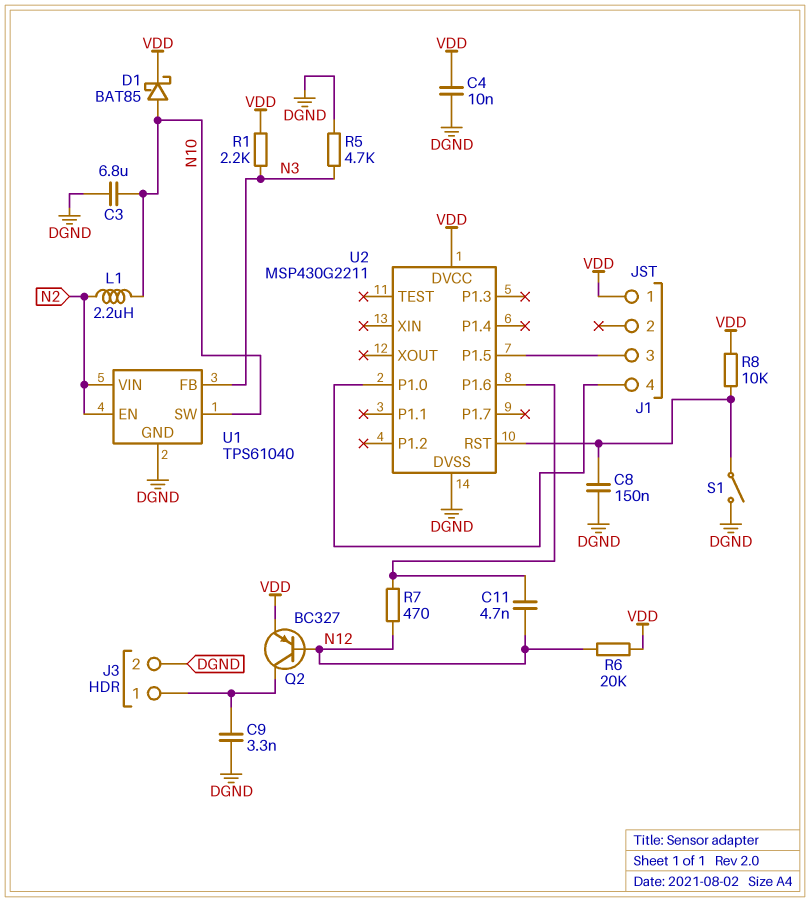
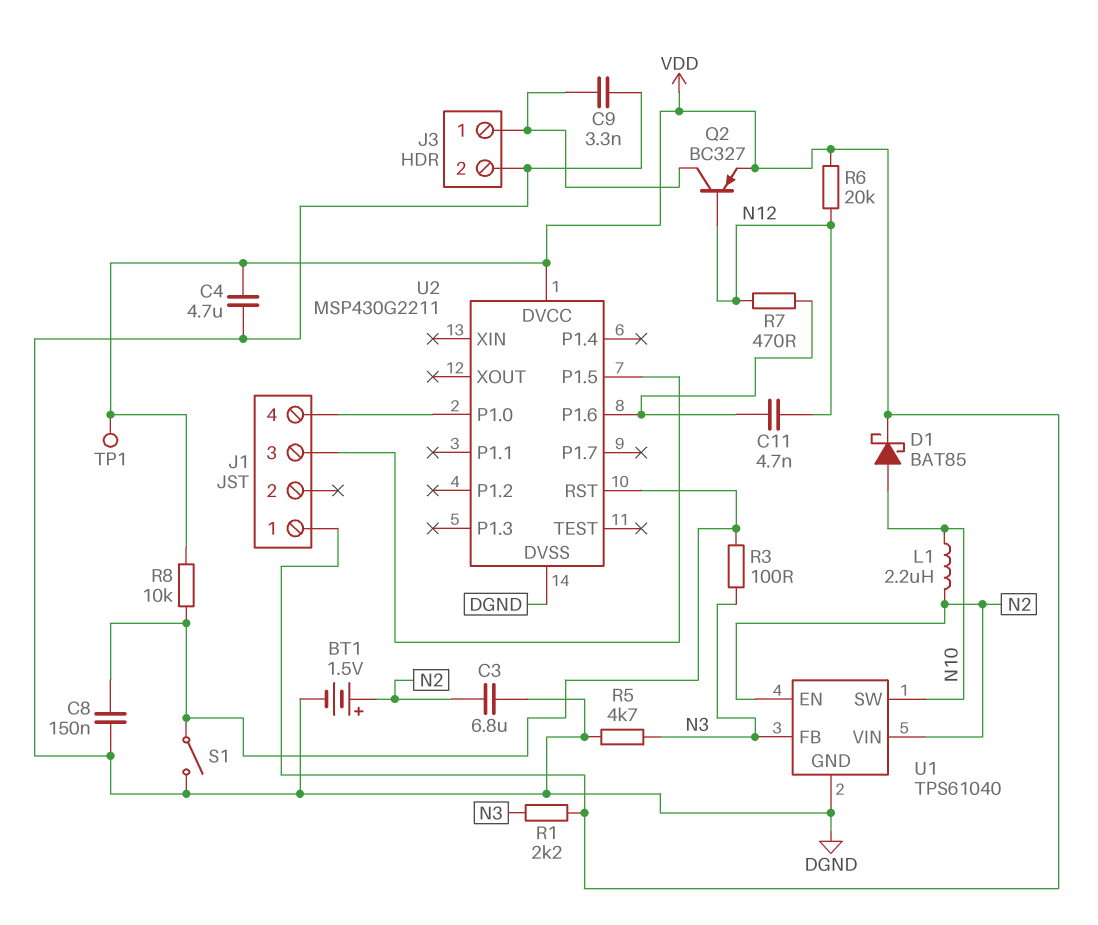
BT1: none -> 1.5V (plus N2, minus DGND)
C3: 6.8uF (DGND, N10) -> 6.8uF (DGND, N2)
C4: 10nF (DGND, VDD) -> 4.7uF (DGND, VDD)
R3: none -> 100 (N3, U2/RST)
TP1: none -> test point (VDD)

